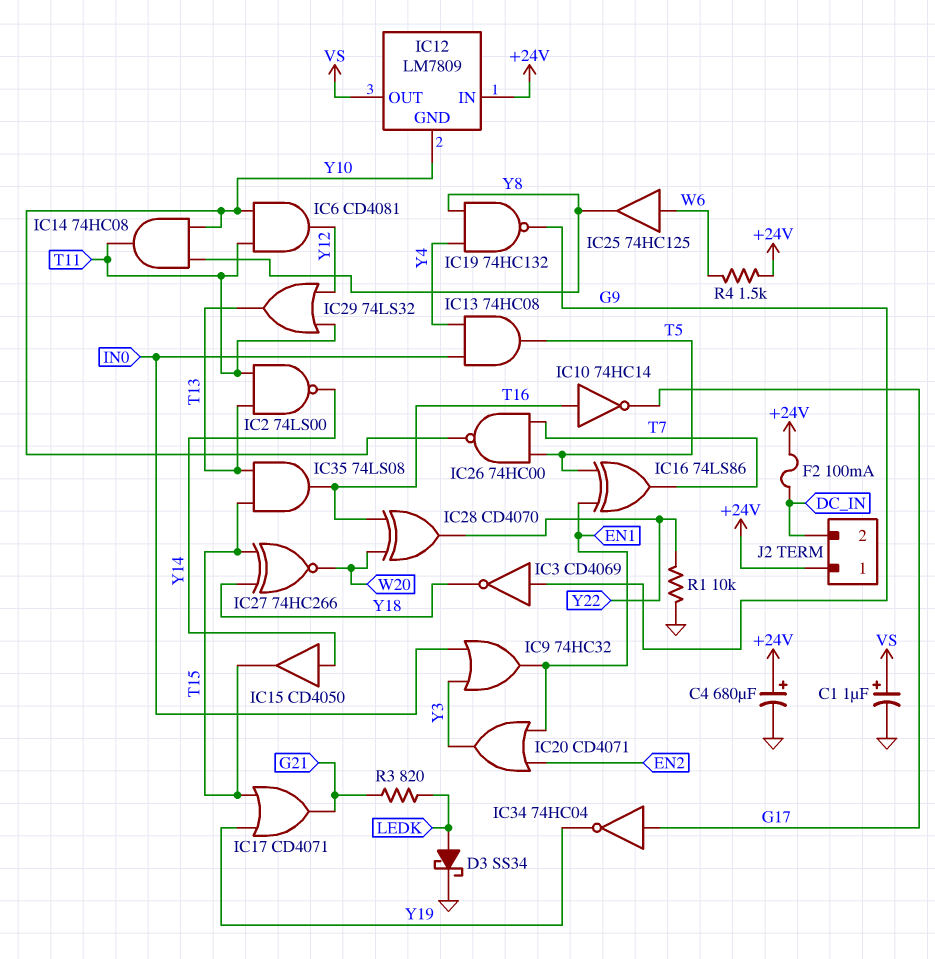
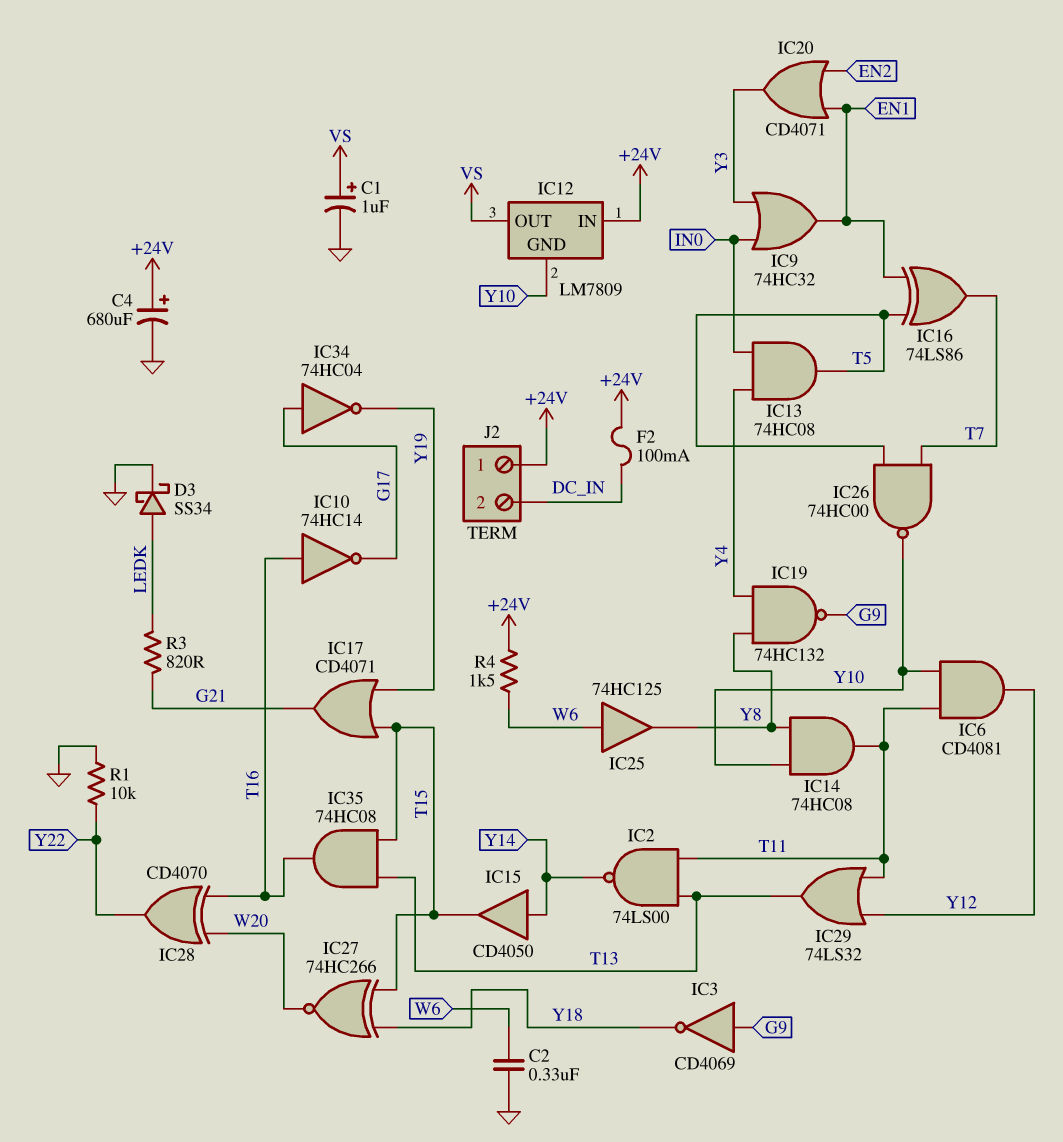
C2: none -> 330nF (GND, W6)
IC35: AND 74LS08 (in T13, in T15, out T16) -> AND 74HC08 (in T13, in T15, out T16)

